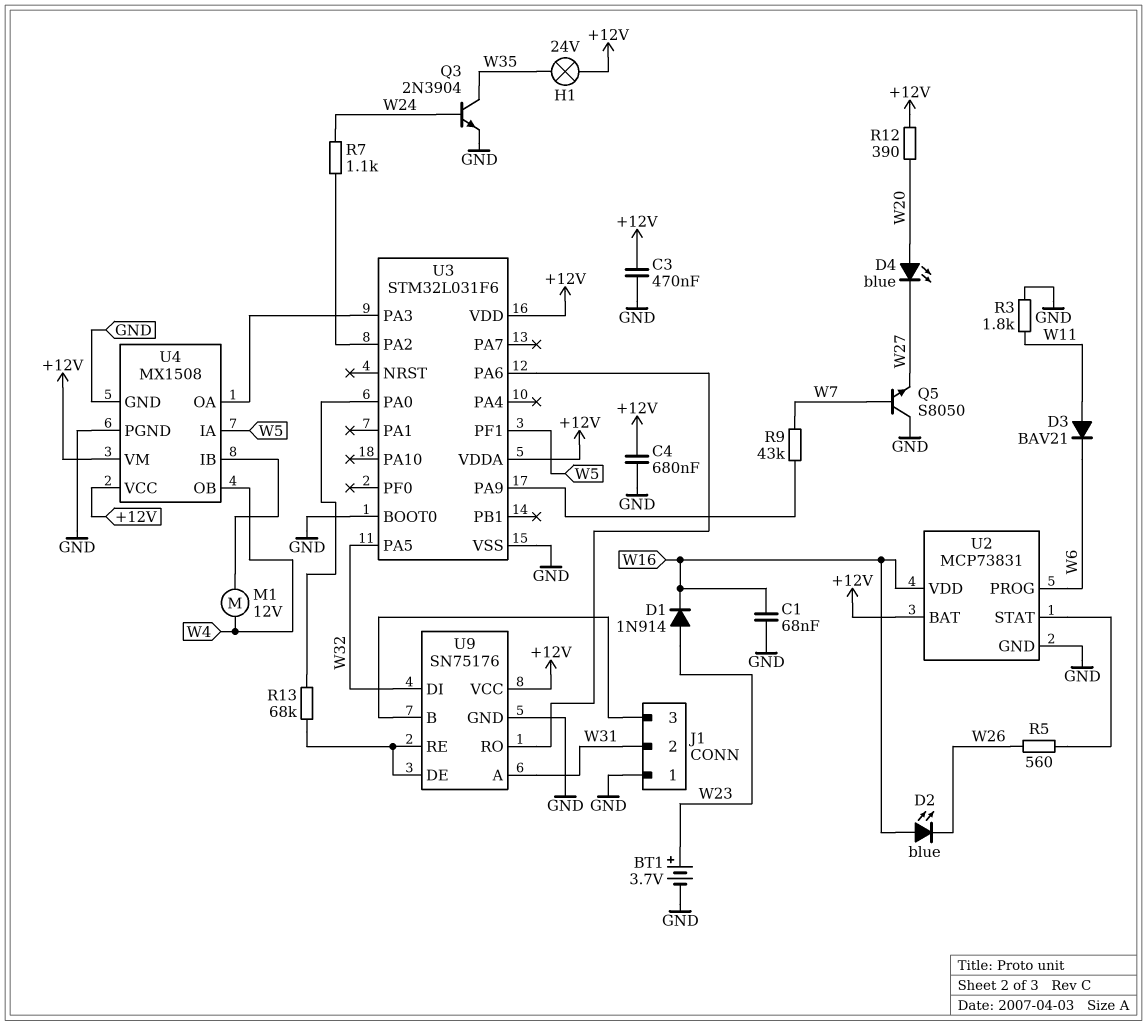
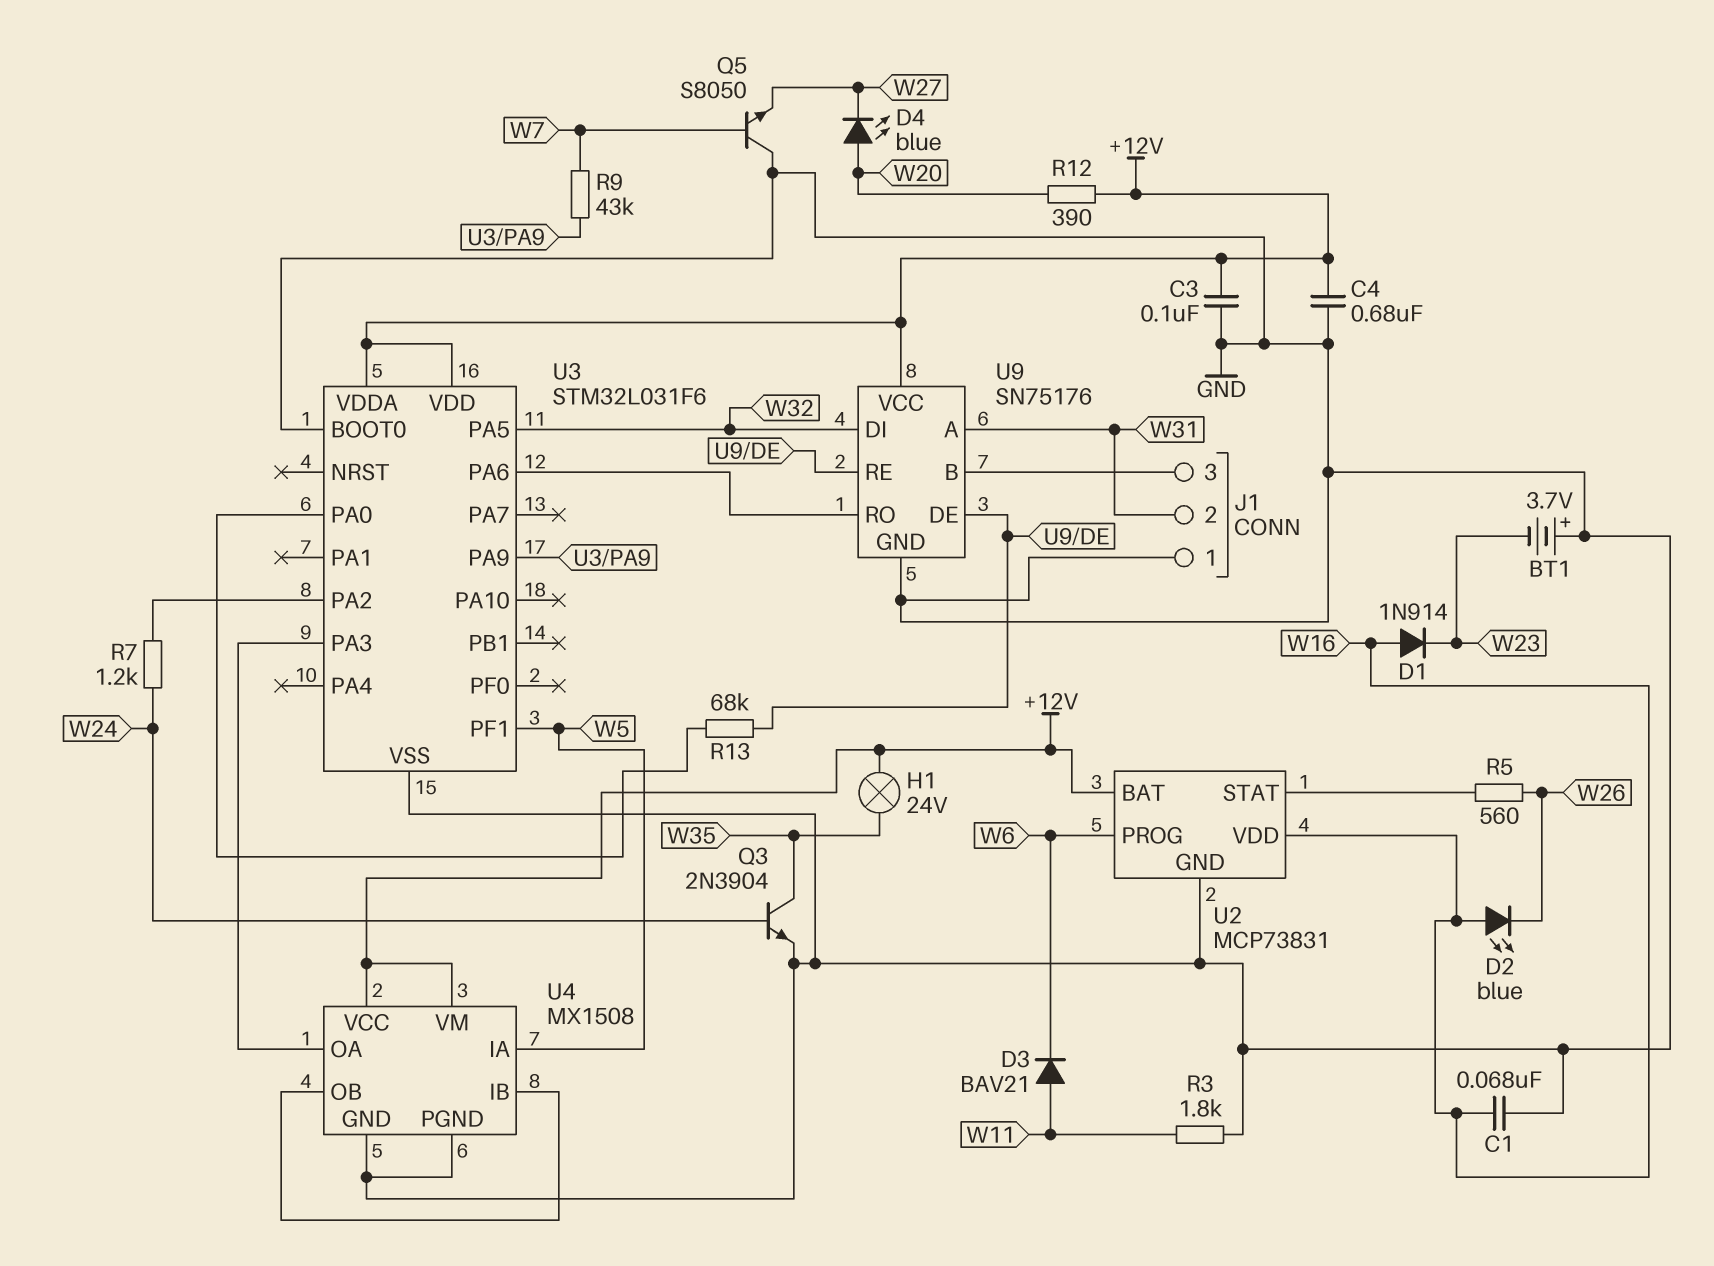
BT1: 3.7V (plus W23, minus GND) -> 3.7V (plus GND, minus W23)
C3: 470nF (+12V, GND) -> 100nF (+12V, GND)
D1: diode 1N914 (A W23, K W16) -> diode 1N914 (A W16, K W23)
M1: motor 12V (U4/IB, W4) -> none
R7: 1.1k (U3/PA2, W24) -> 1.2k (U3/PA2, W24)
U4 pin OB: W4 -> U4/IB

